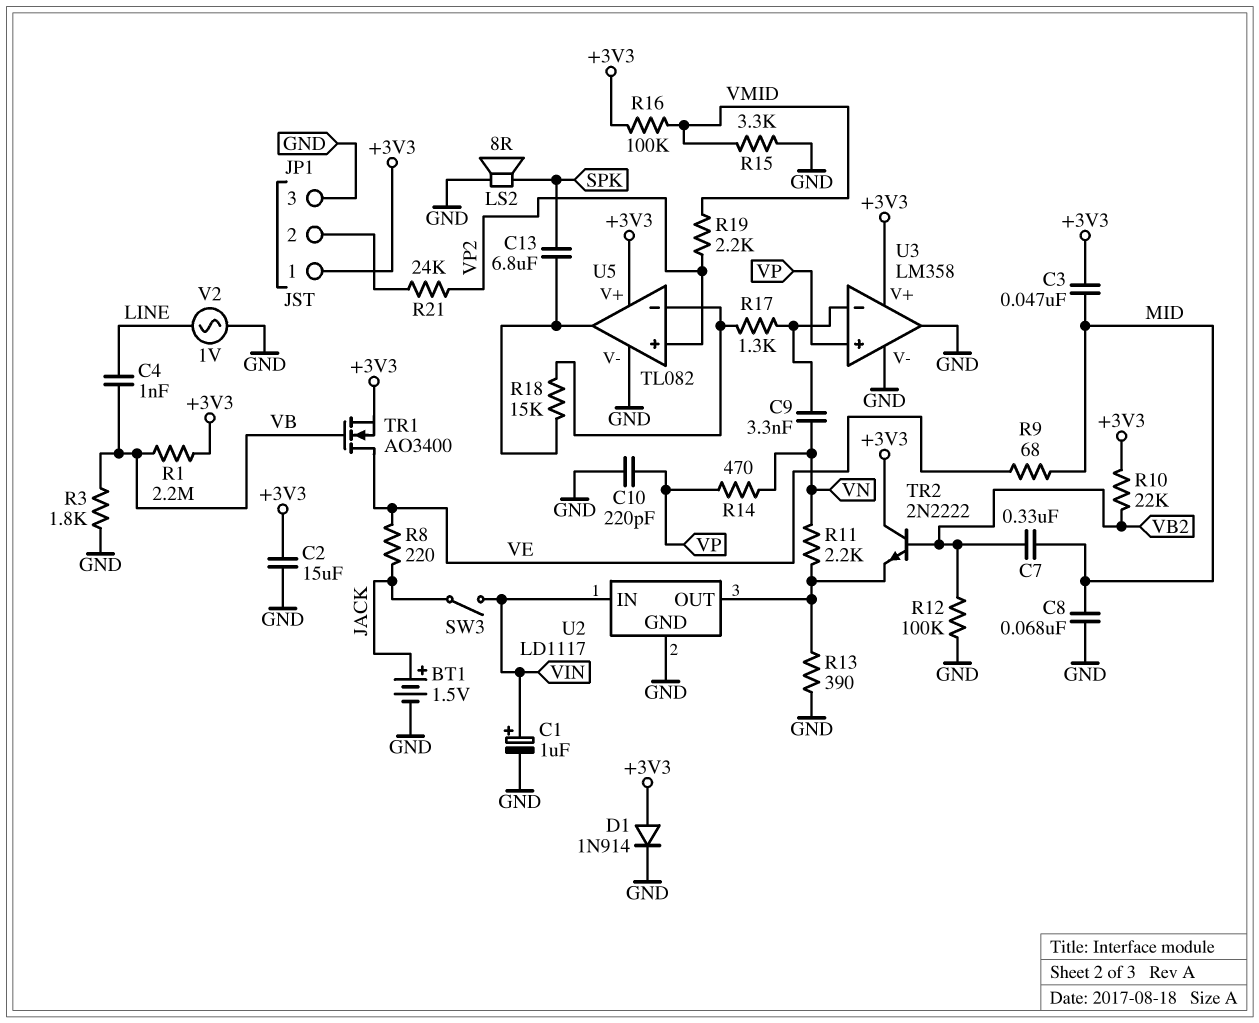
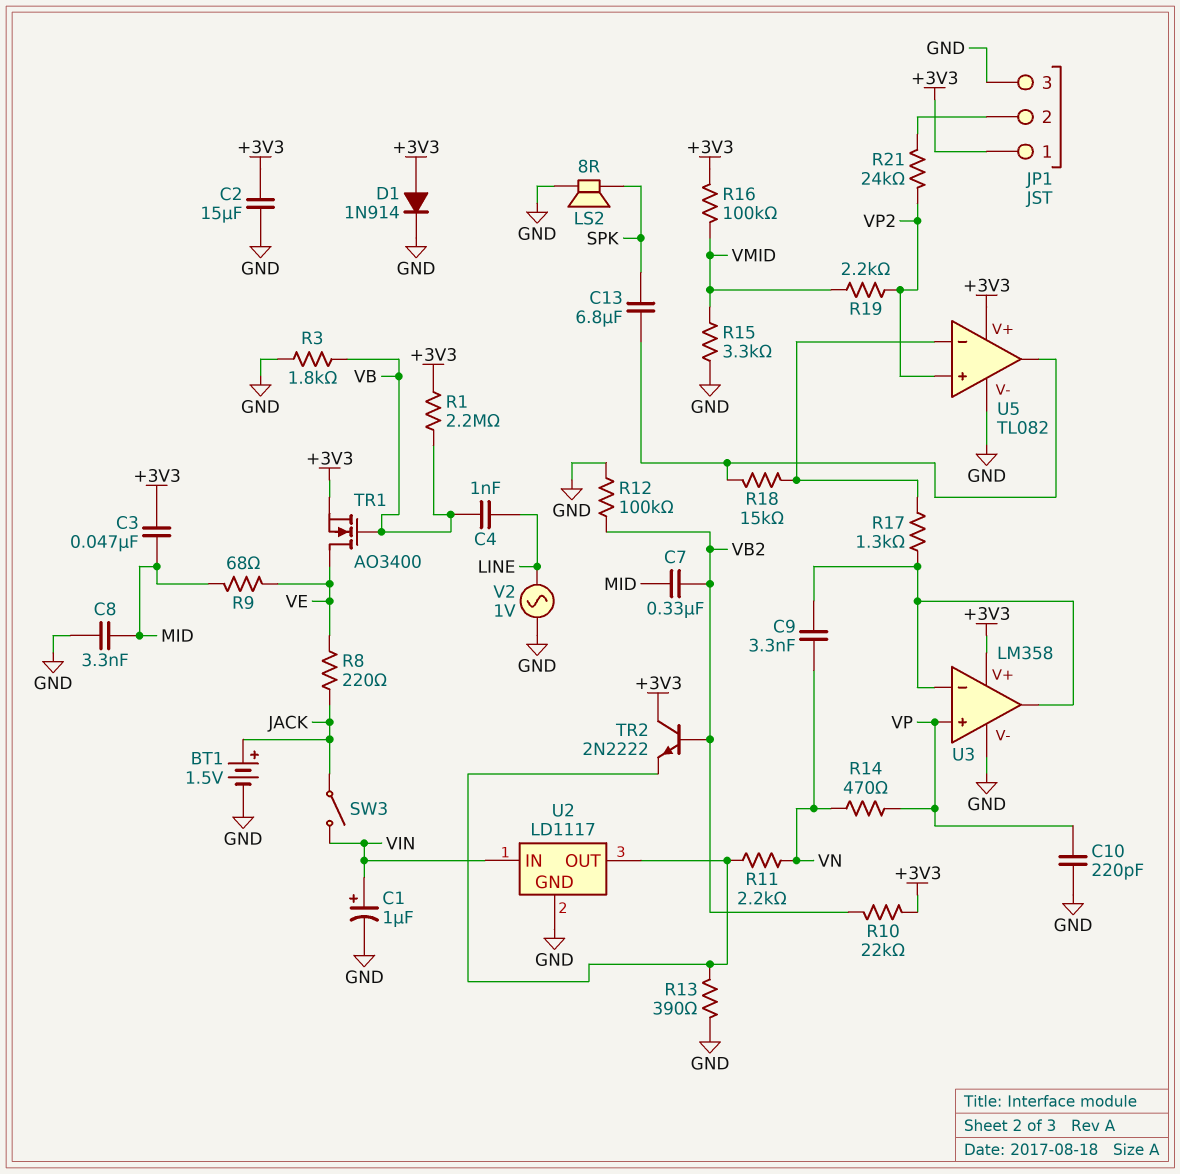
C8: 68nF (GND, MID) -> 3.3nF (GND, MID)
U3 pin out: GND -> U3/in-

